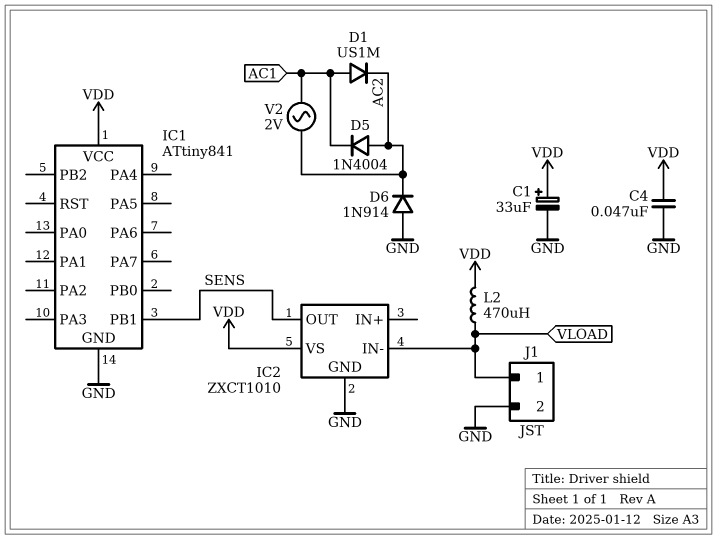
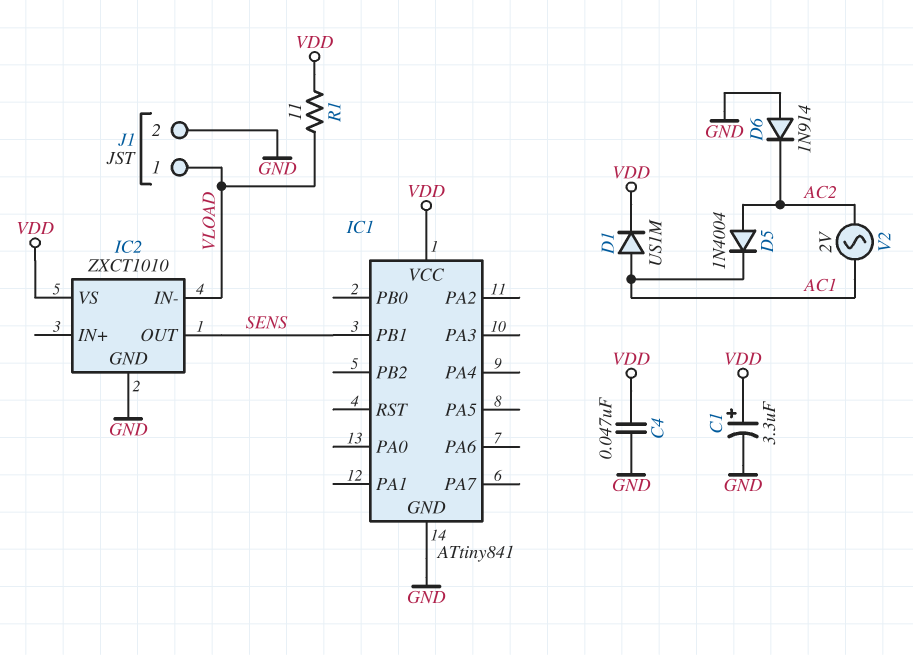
C1: 33uF (plus VDD, minus GND) -> 3.3uF (plus VDD, minus GND)
D1: diode US1M (A AC1, K AC2) -> diode US1M (A AC1, K VDD)
L2: 470uH (VDD, VLOAD) -> none
R1: none -> 11 (VDD, VLOAD)

